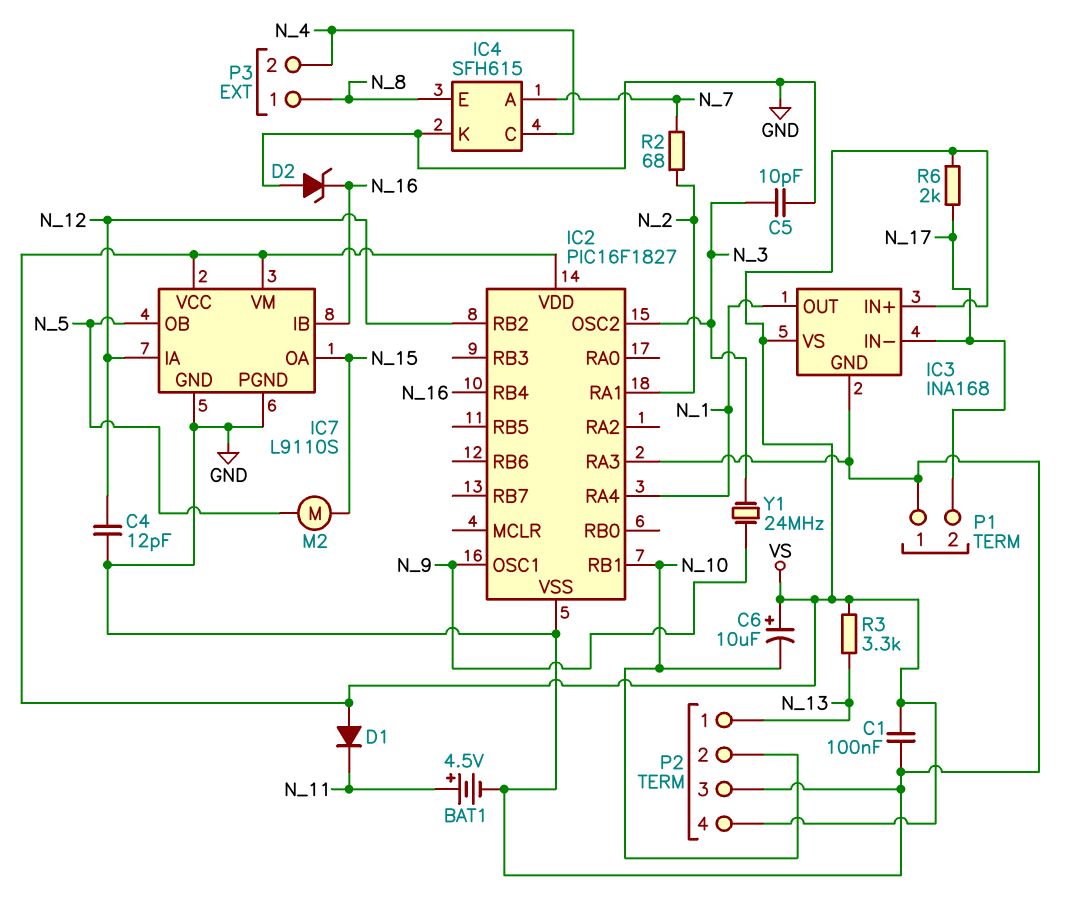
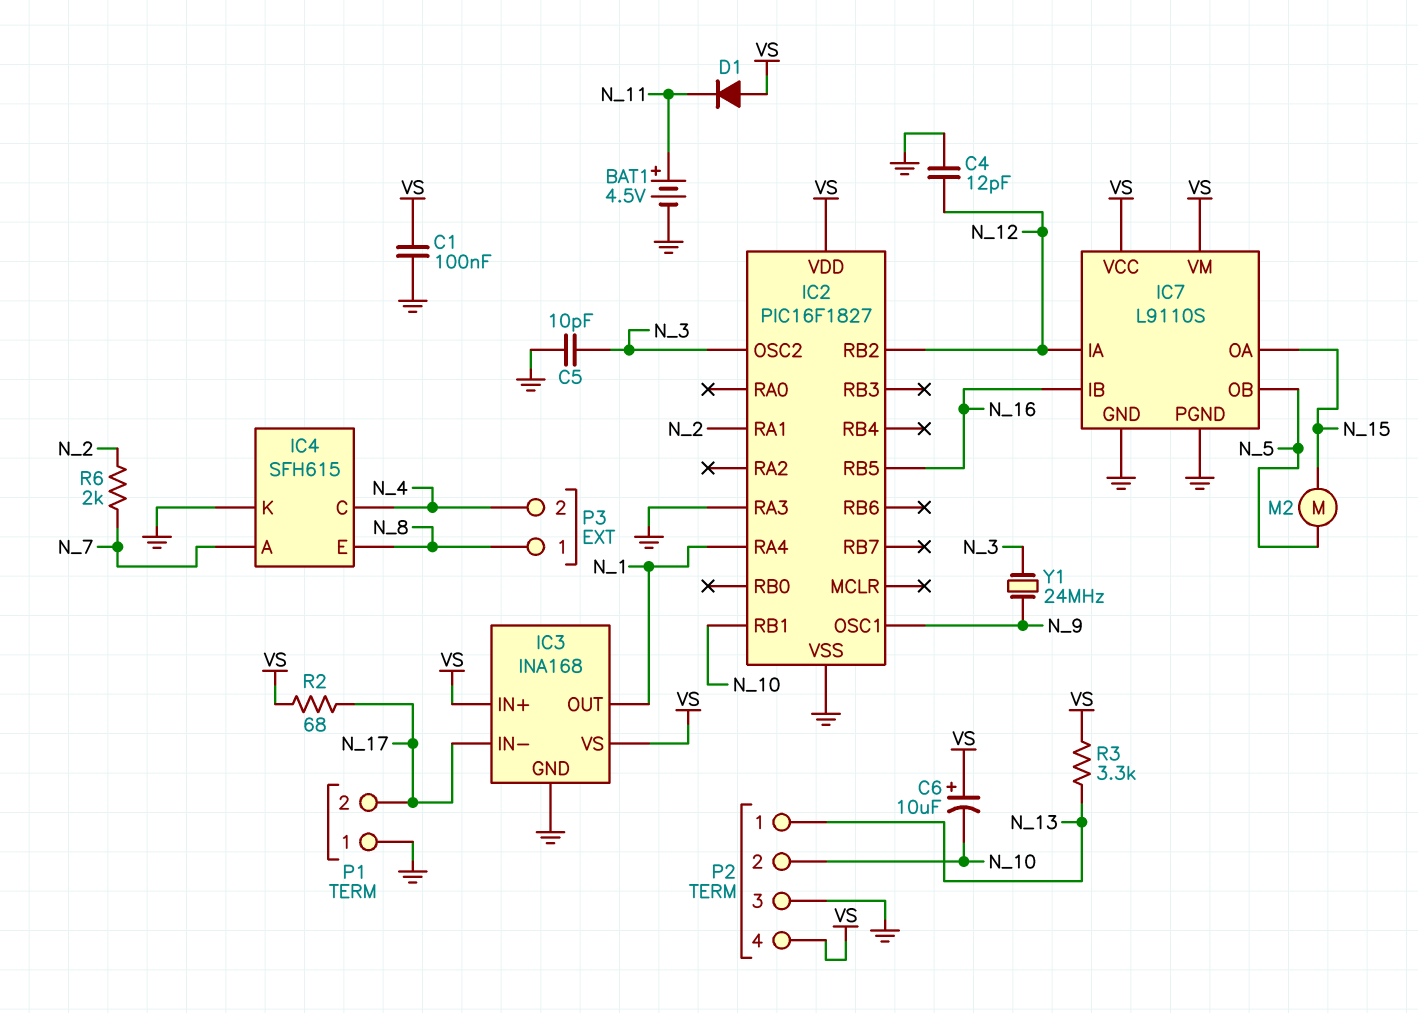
D2: zener (A GND, K N_16) -> none
IC2 pin RB4: N_16 -> none
IC2 pin RB5: none -> N_16
R2: 68 (N_2, N_7) -> 68 (N_17, VS)
R6: 2k (N_17, VS) -> 2k (N_2, N_7)

